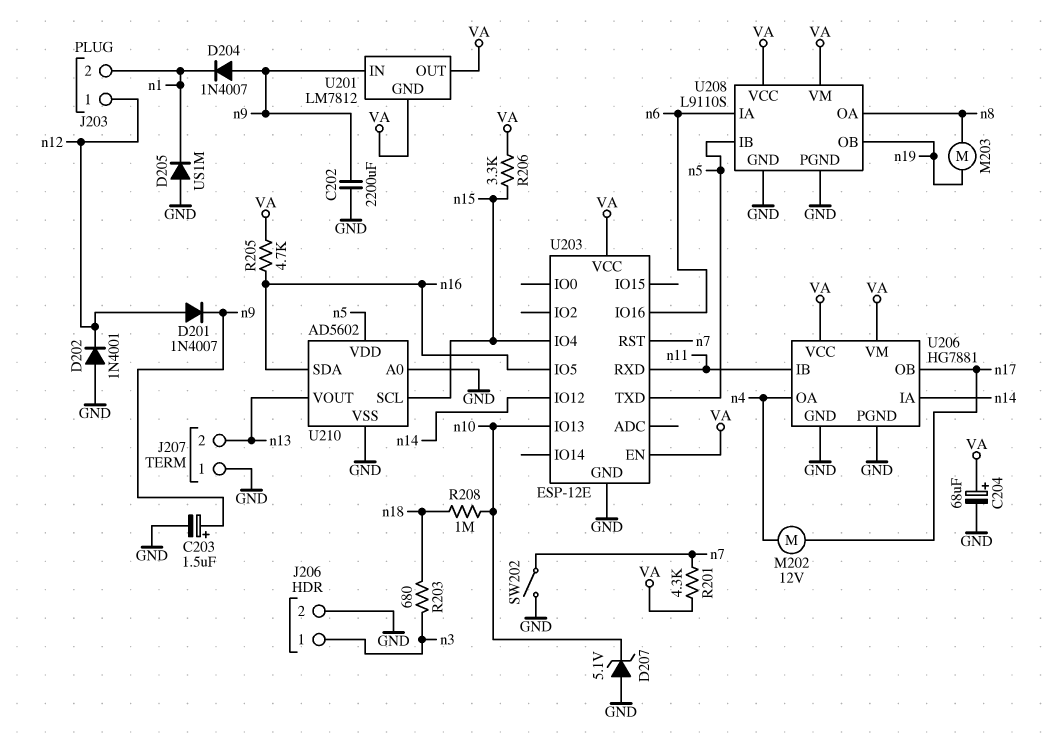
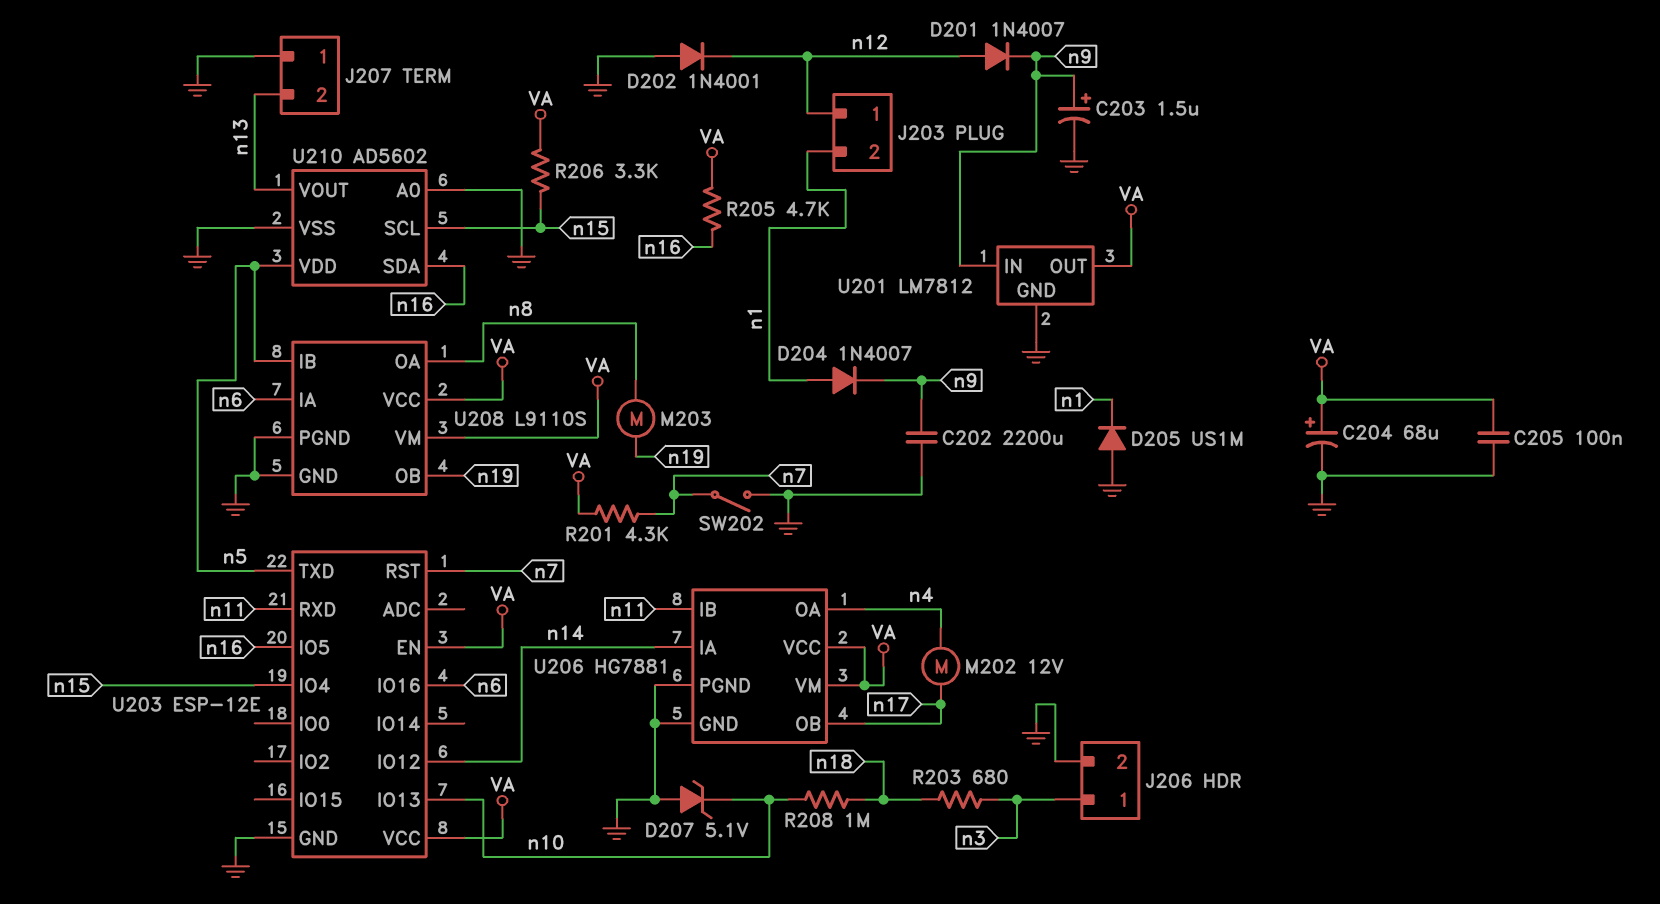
C205: none -> 100nF (GND, VA)
D204: diode 1N4007 (A n9, K n1) -> diode 1N4007 (A n1, K n9)
U201 pin GND: VA -> GND

